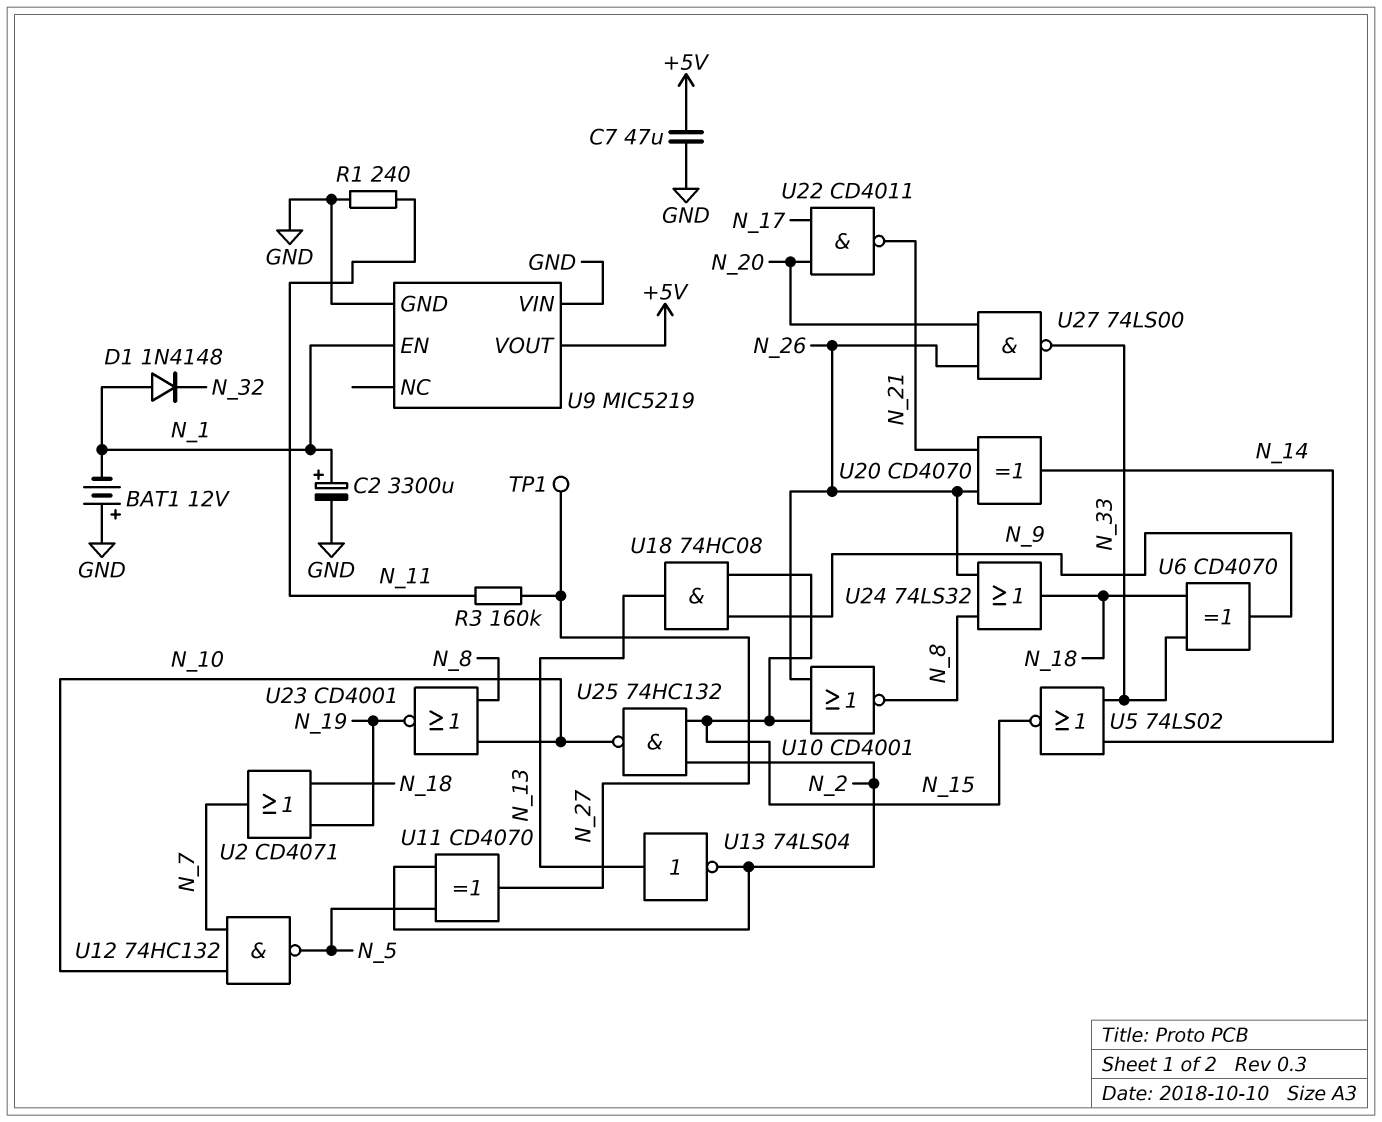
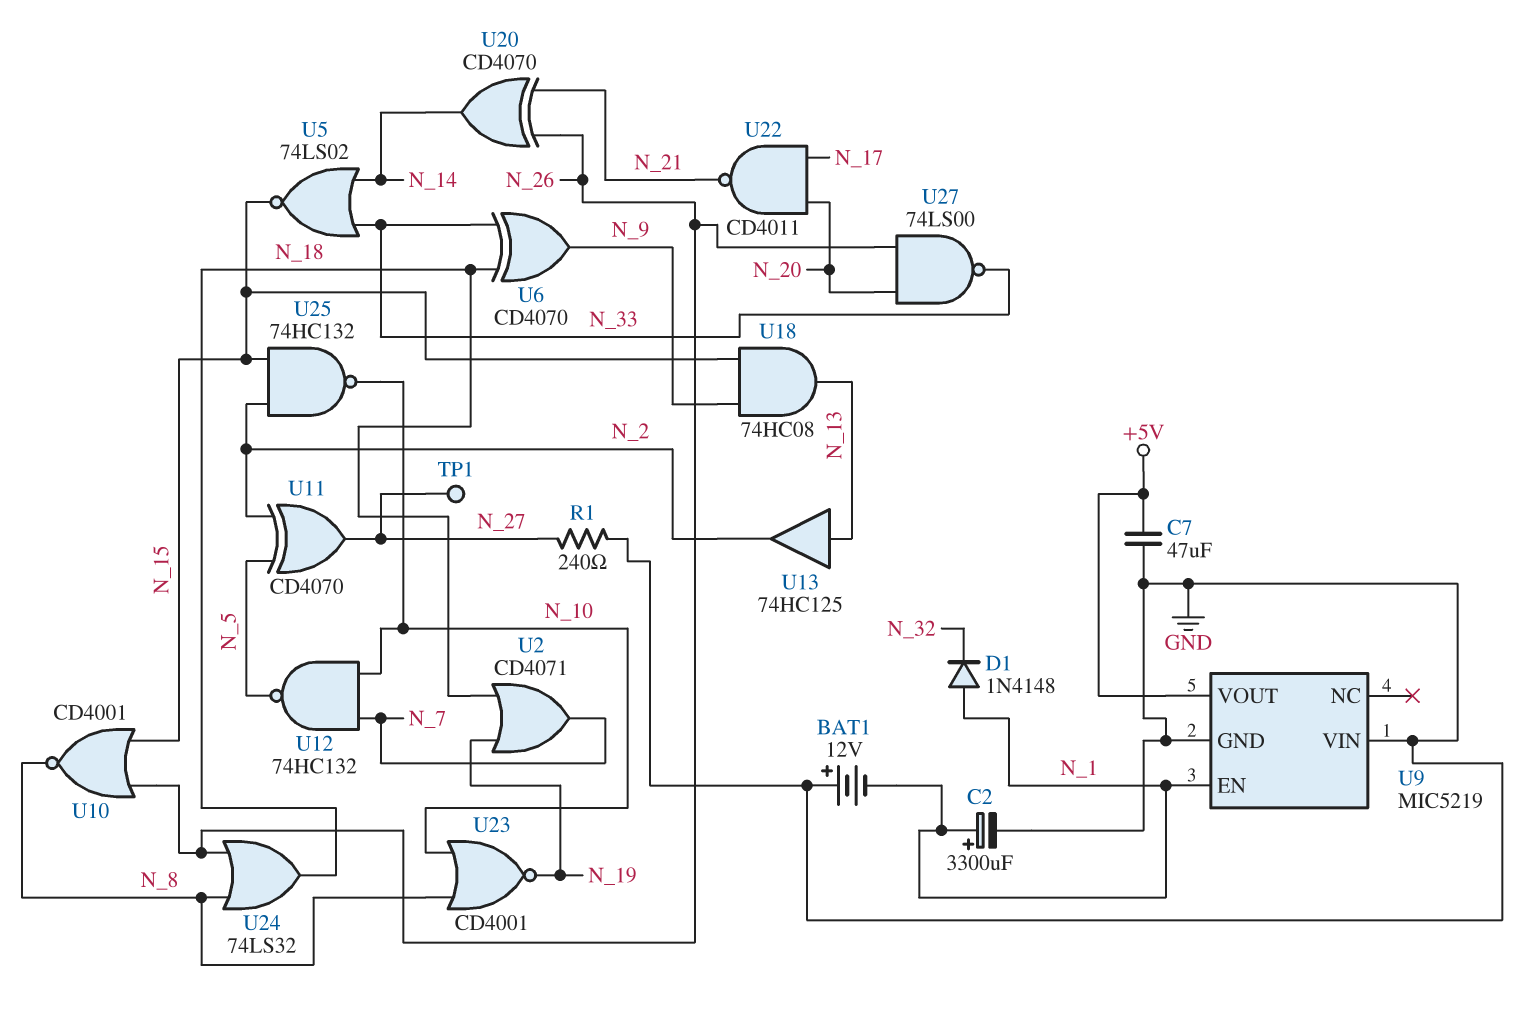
R1: 240 (GND, N_11) -> 240 (GND, N_27)
R3: 160k (N_11, N_27) -> none
U13: NOT 74LS04 (in N_13, out N_2) -> buffer 74HC125 (in N_13, out N_2)

